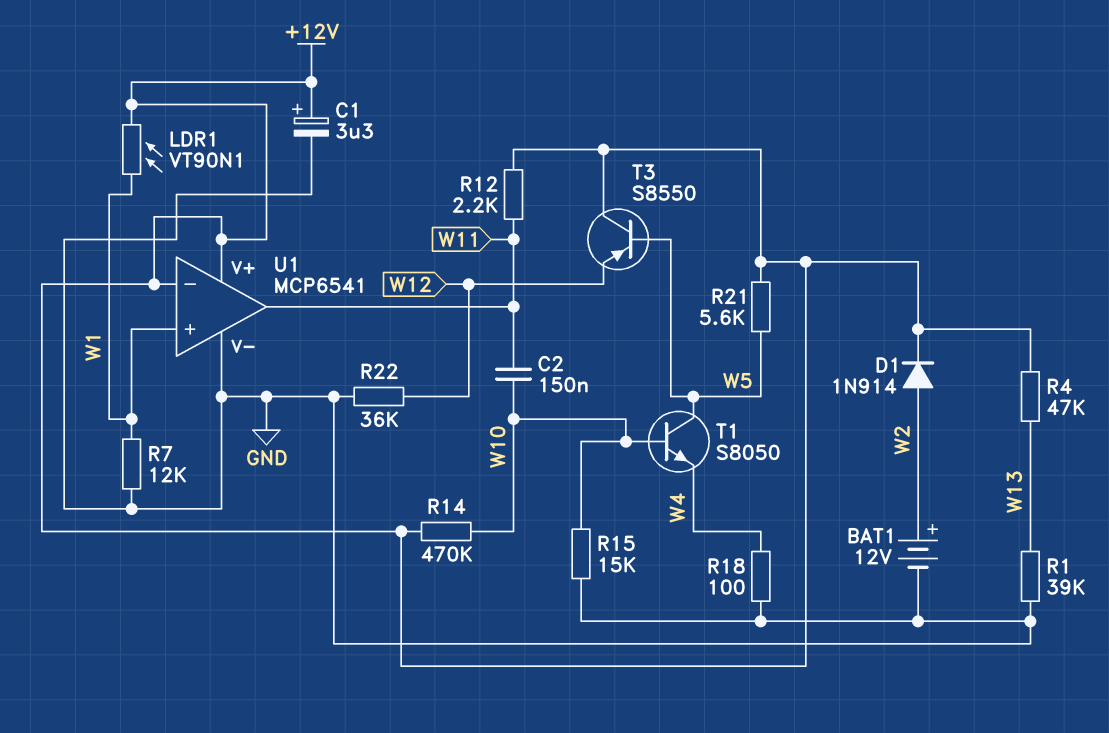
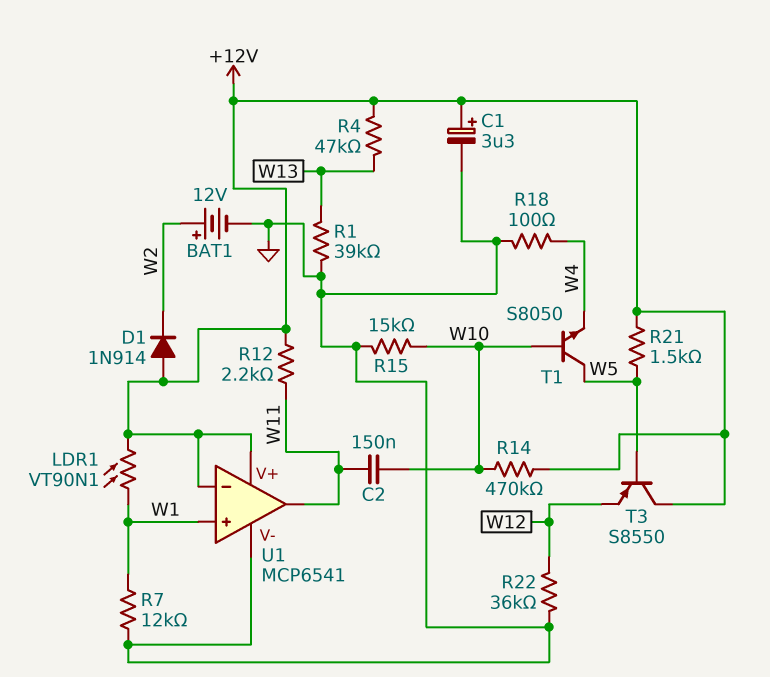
D1: diode 1N914 (A W2, K +12V) -> diode 1N914 (A +12V, K W2)
R21: 5.6k (+12V, W5) -> 1.5k (+12V, W5)

